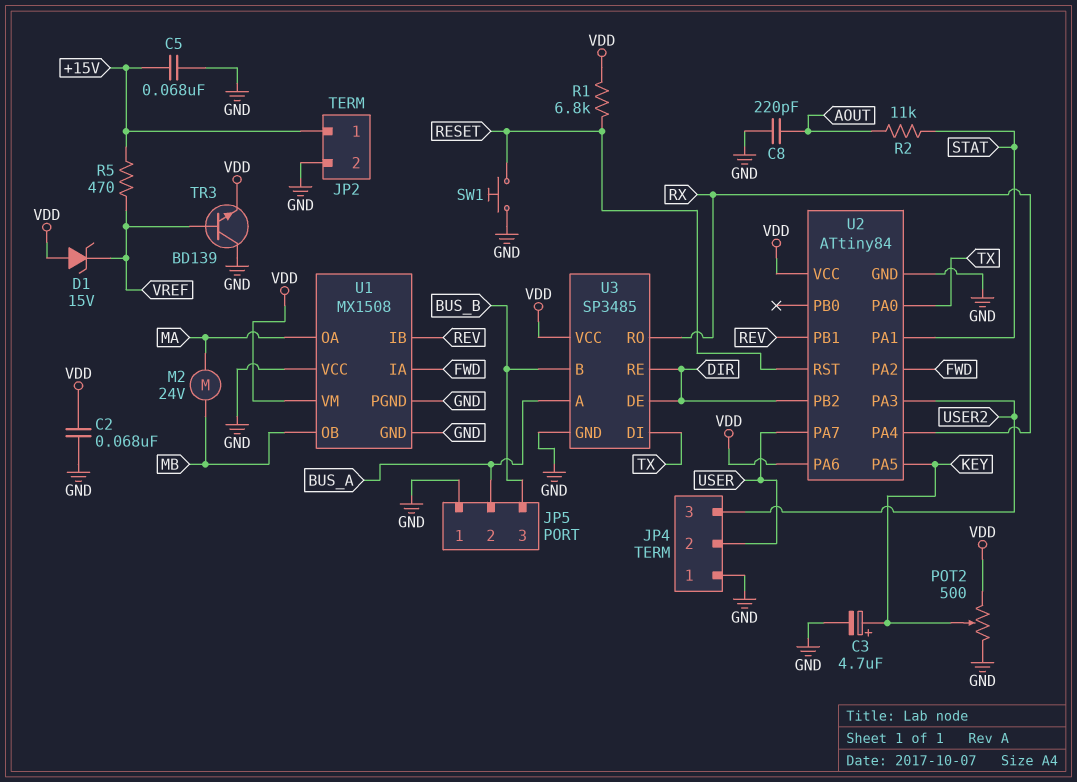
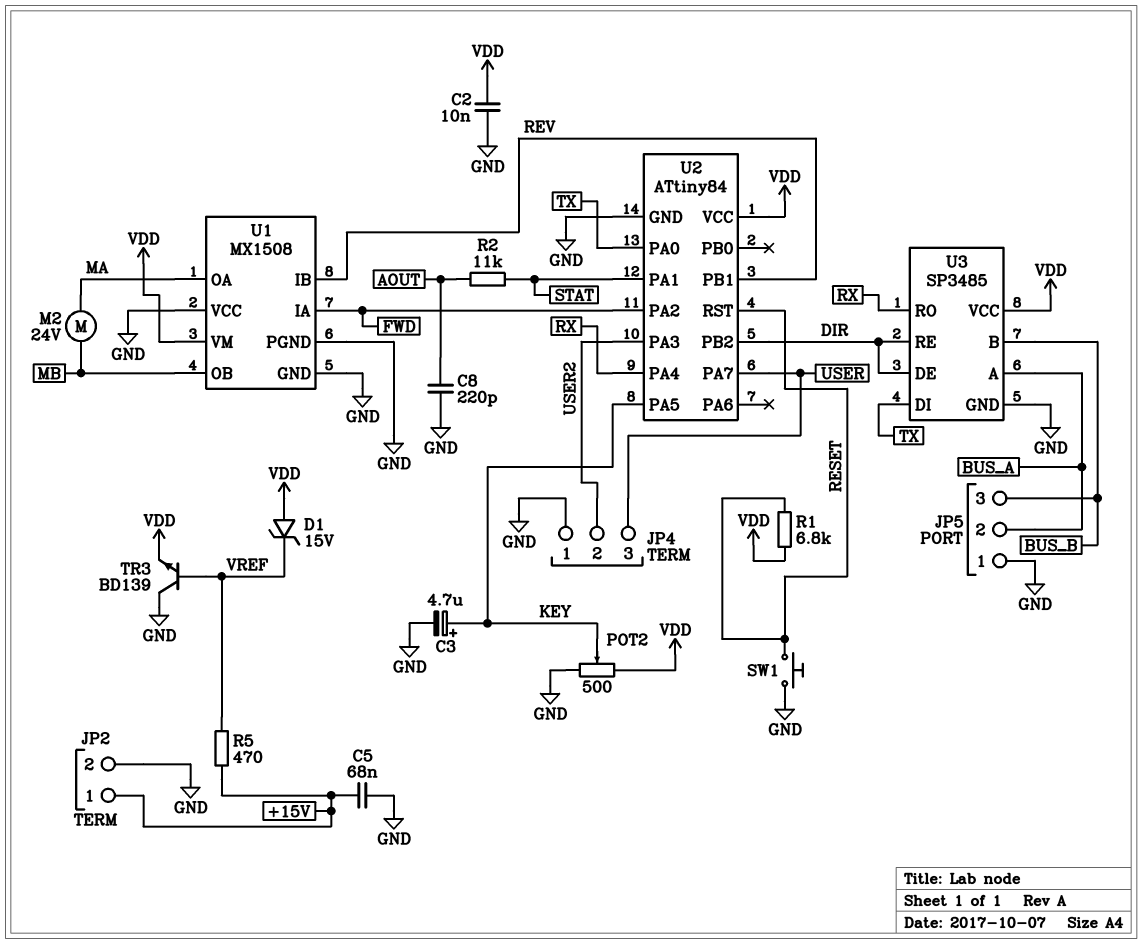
C2: 68nF (GND, VDD) -> 10nF (GND, VDD)
JP4 pin 2: USER -> USER2
JP4 pin 3: USER2 -> USER
U2 pin PA6: VDD -> none

